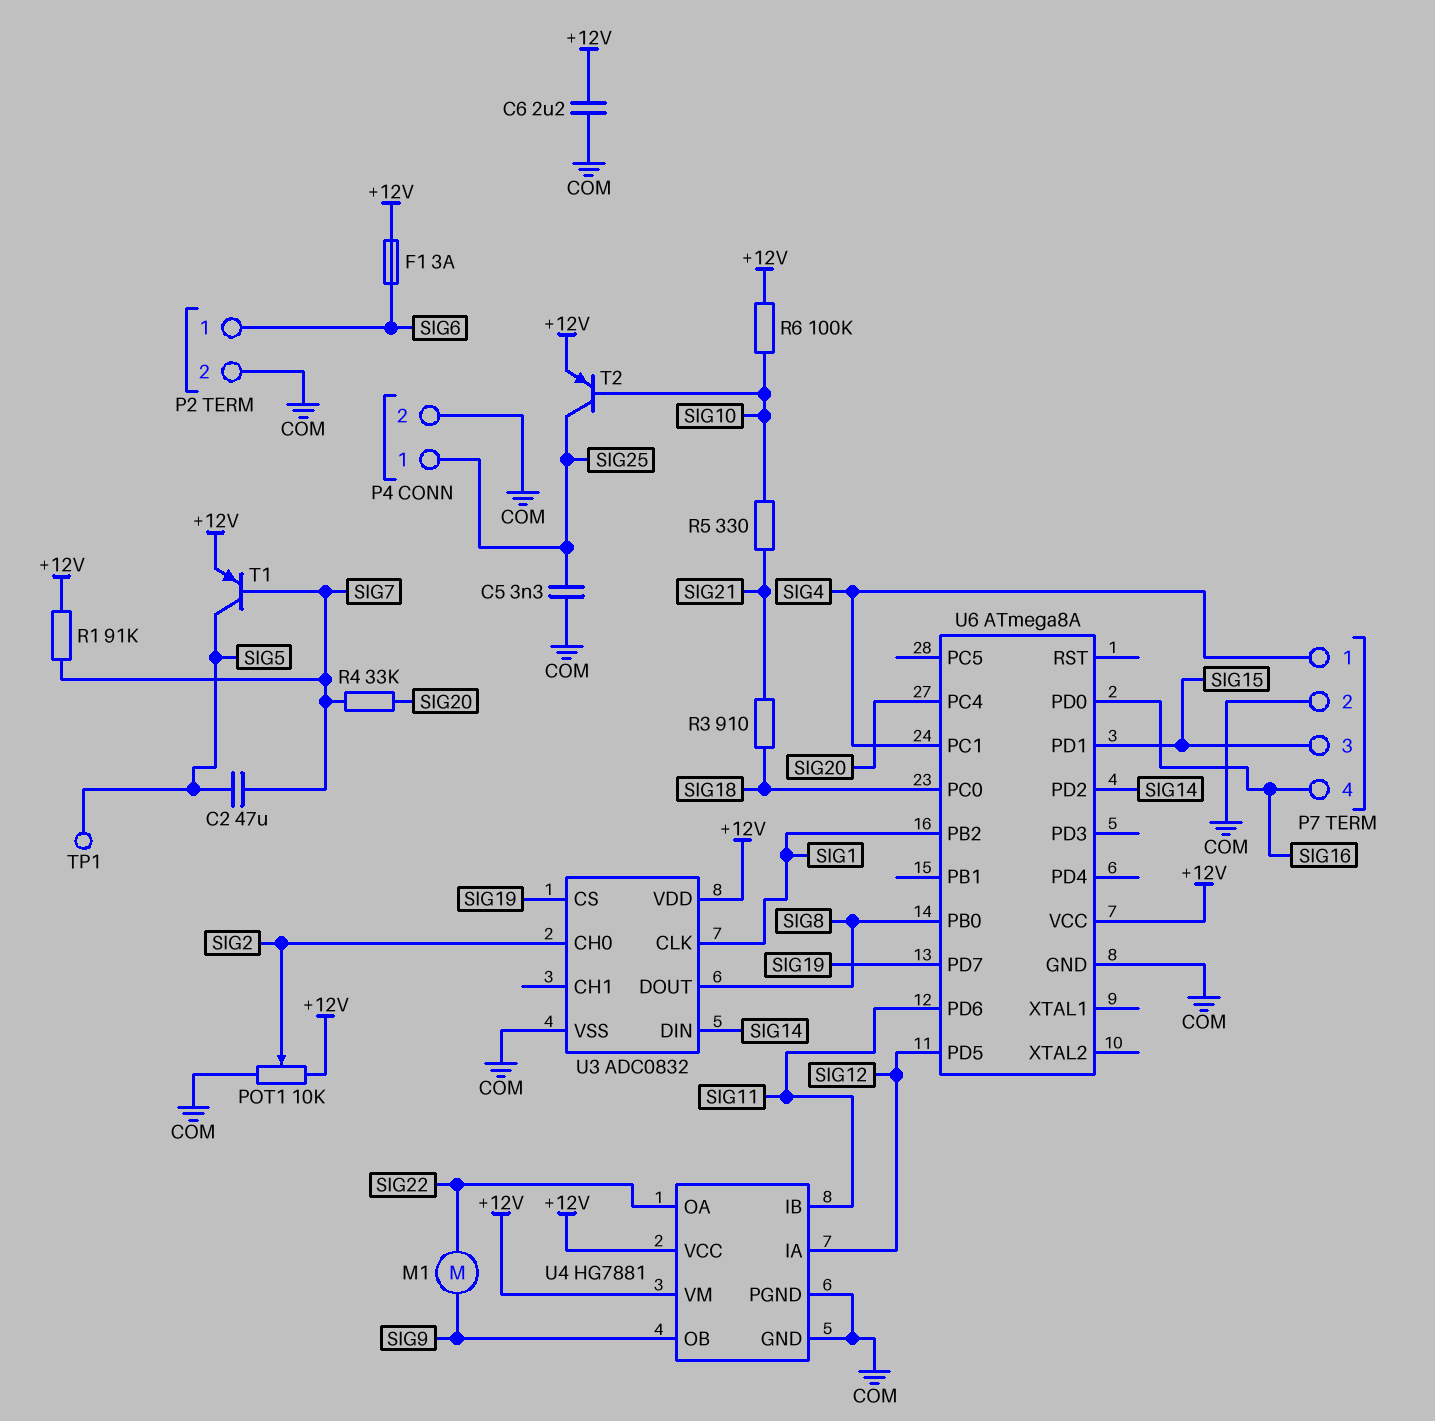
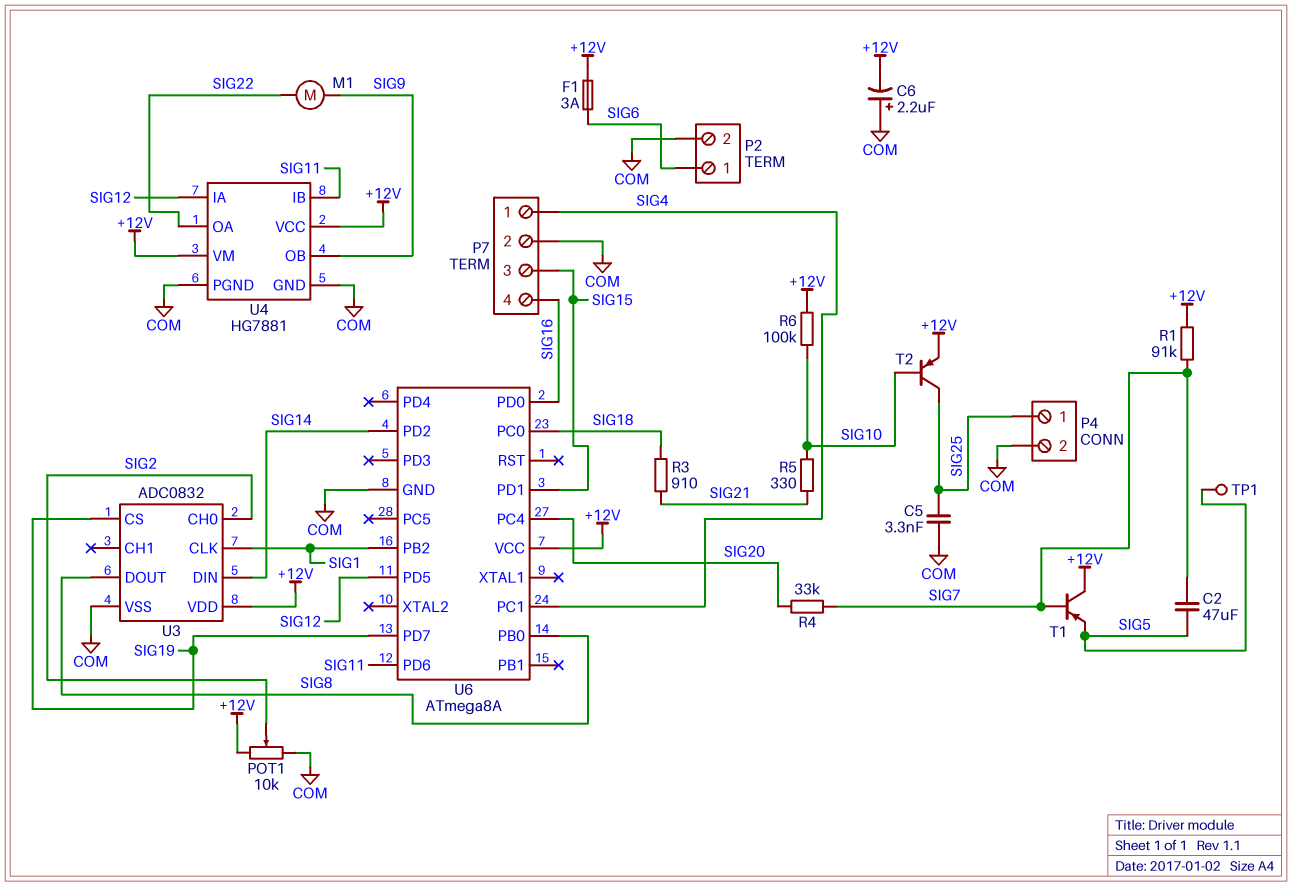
C6: 2.2uF (+12V, COM) -> 2.2uF (plus COM, minus +12V)
T1: PNP (B SIG7, C SIG5, E +12V) -> PNP (B SIG7, C +12V, E SIG5)

